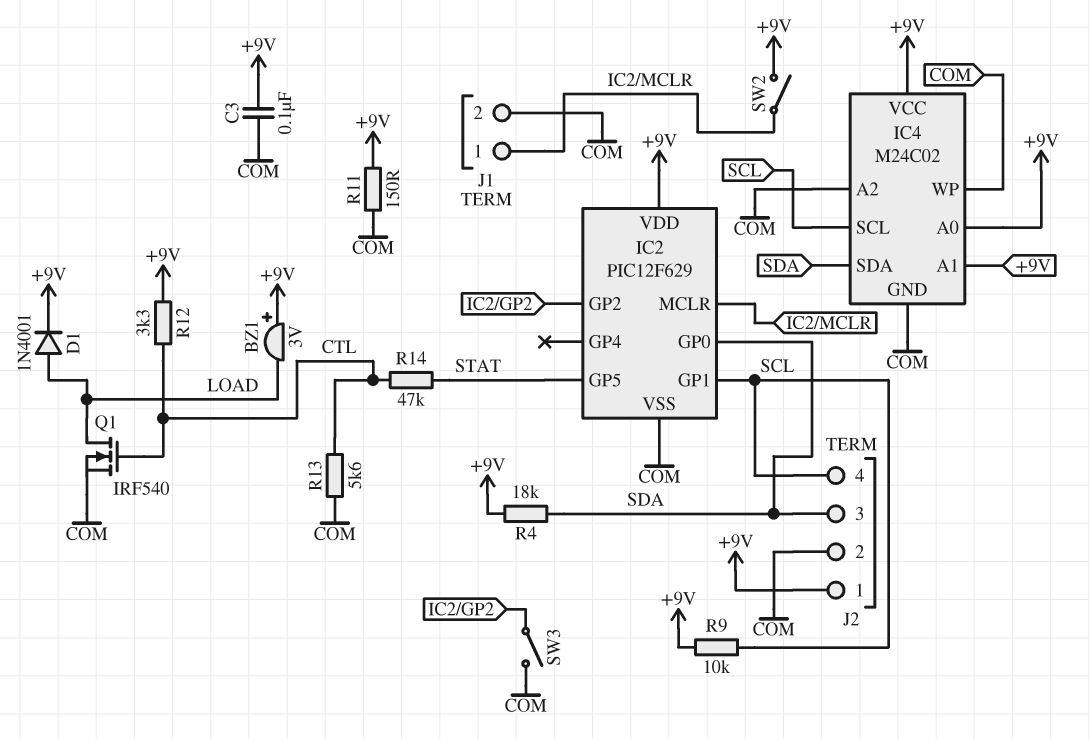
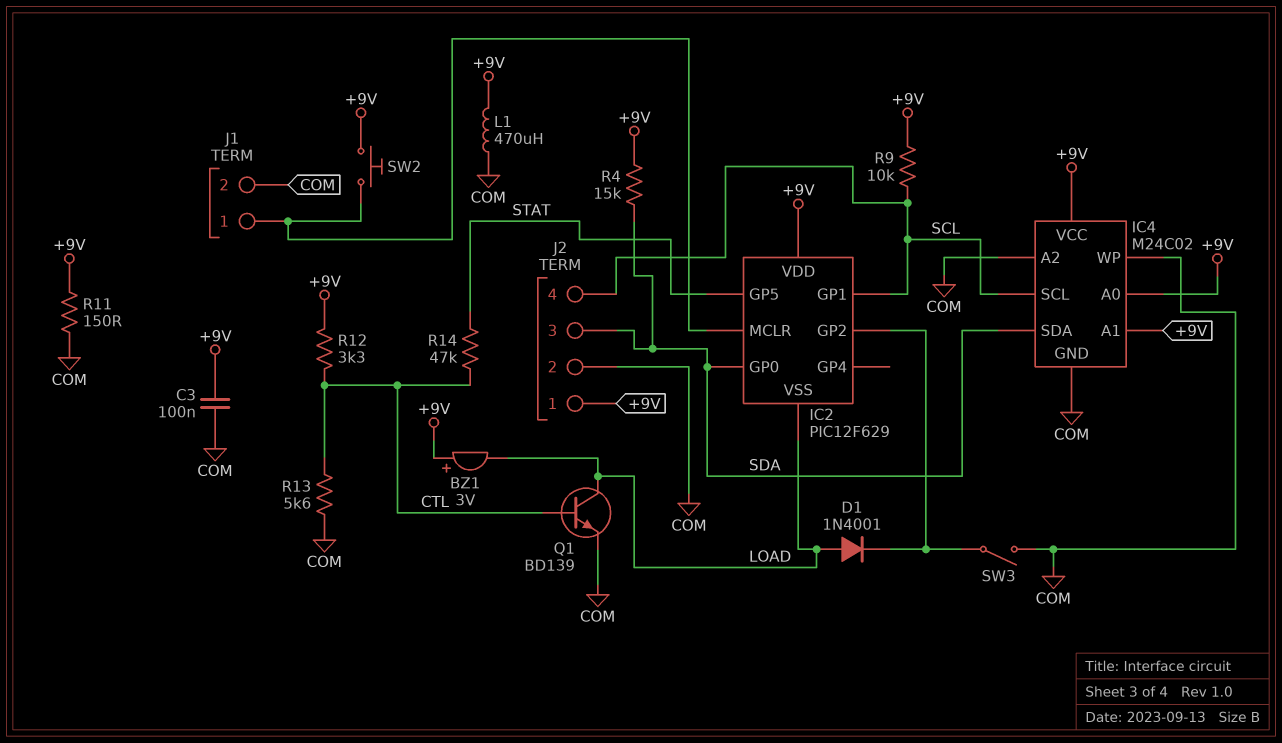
D1: diode 1N4001 (A LOAD, K +9V) -> diode 1N4001 (A LOAD, K IC2/GP2)
IC2 pin VSS: COM -> LOAD
L1: none -> 470uH (+9V, COM)
Q1: NMOS IRF540 (G CTL, D LOAD, S COM) -> NPN BD139 (B CTL, C LOAD, E COM)
R4: 18k (+9V, SDA) -> 15k (+9V, SDA)
SW2: switch (+9V, IC2/MCLR) -> button (+9V, IC2/MCLR)

